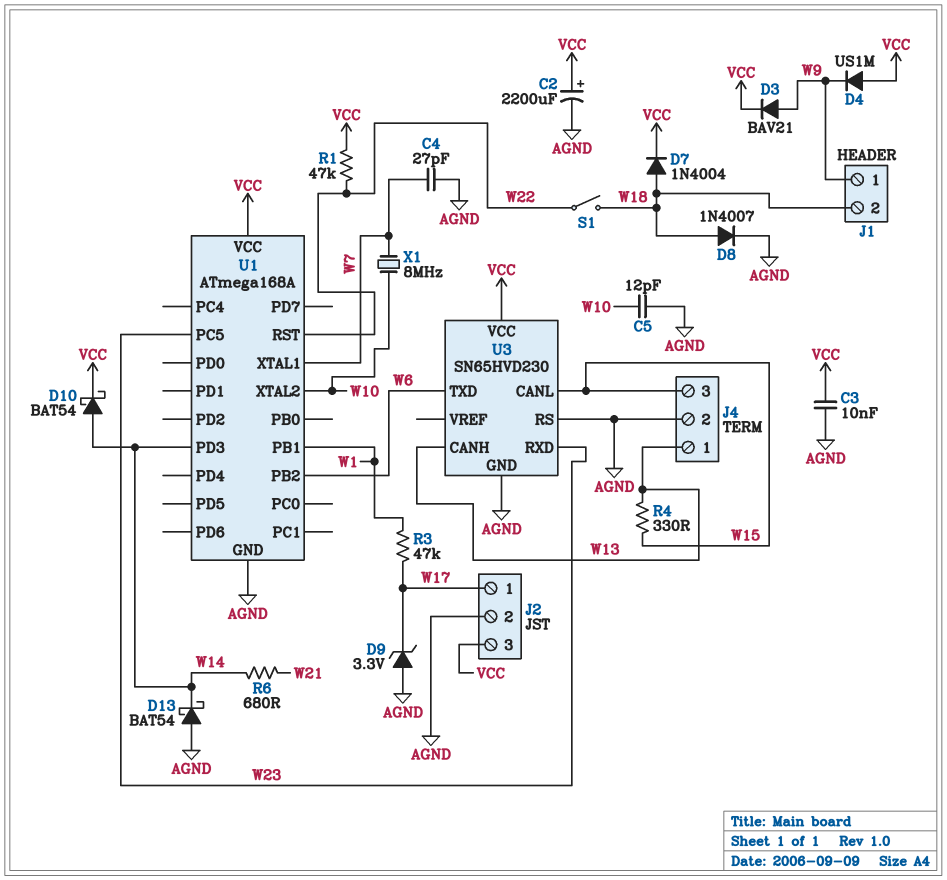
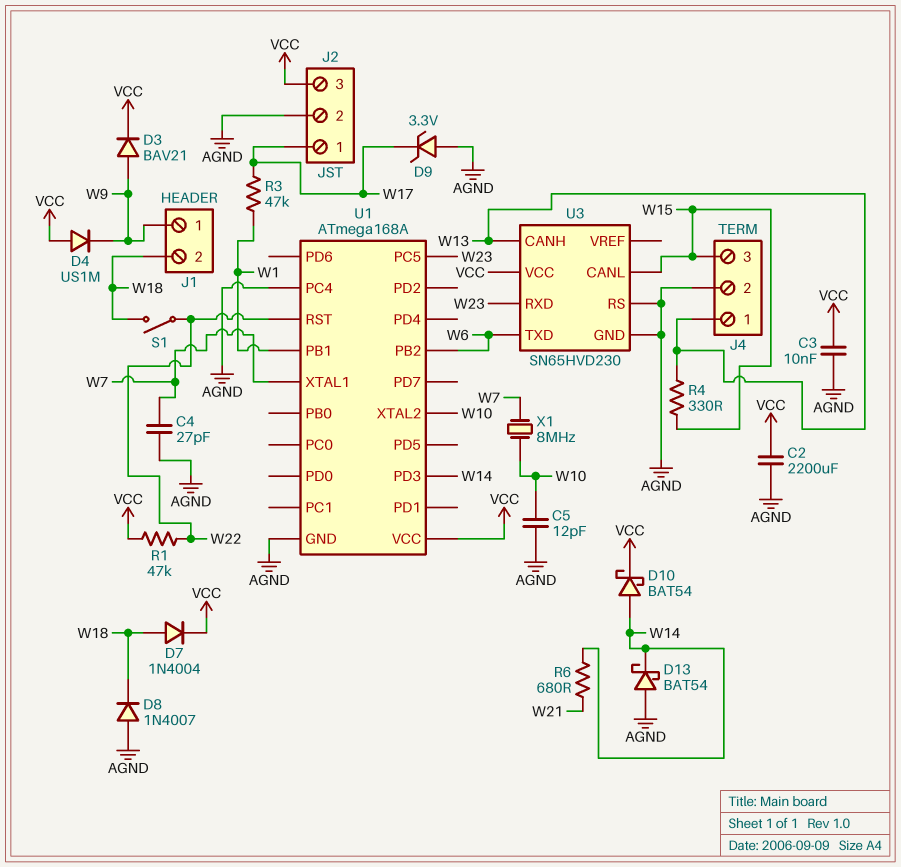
C2: 2200uF (plus VCC, minus AGND) -> 2200uF (AGND, VCC)
D8: diode 1N4007 (A W18, K AGND) -> diode 1N4007 (A AGND, K W18)
U1 pin PC4: none -> AGND

